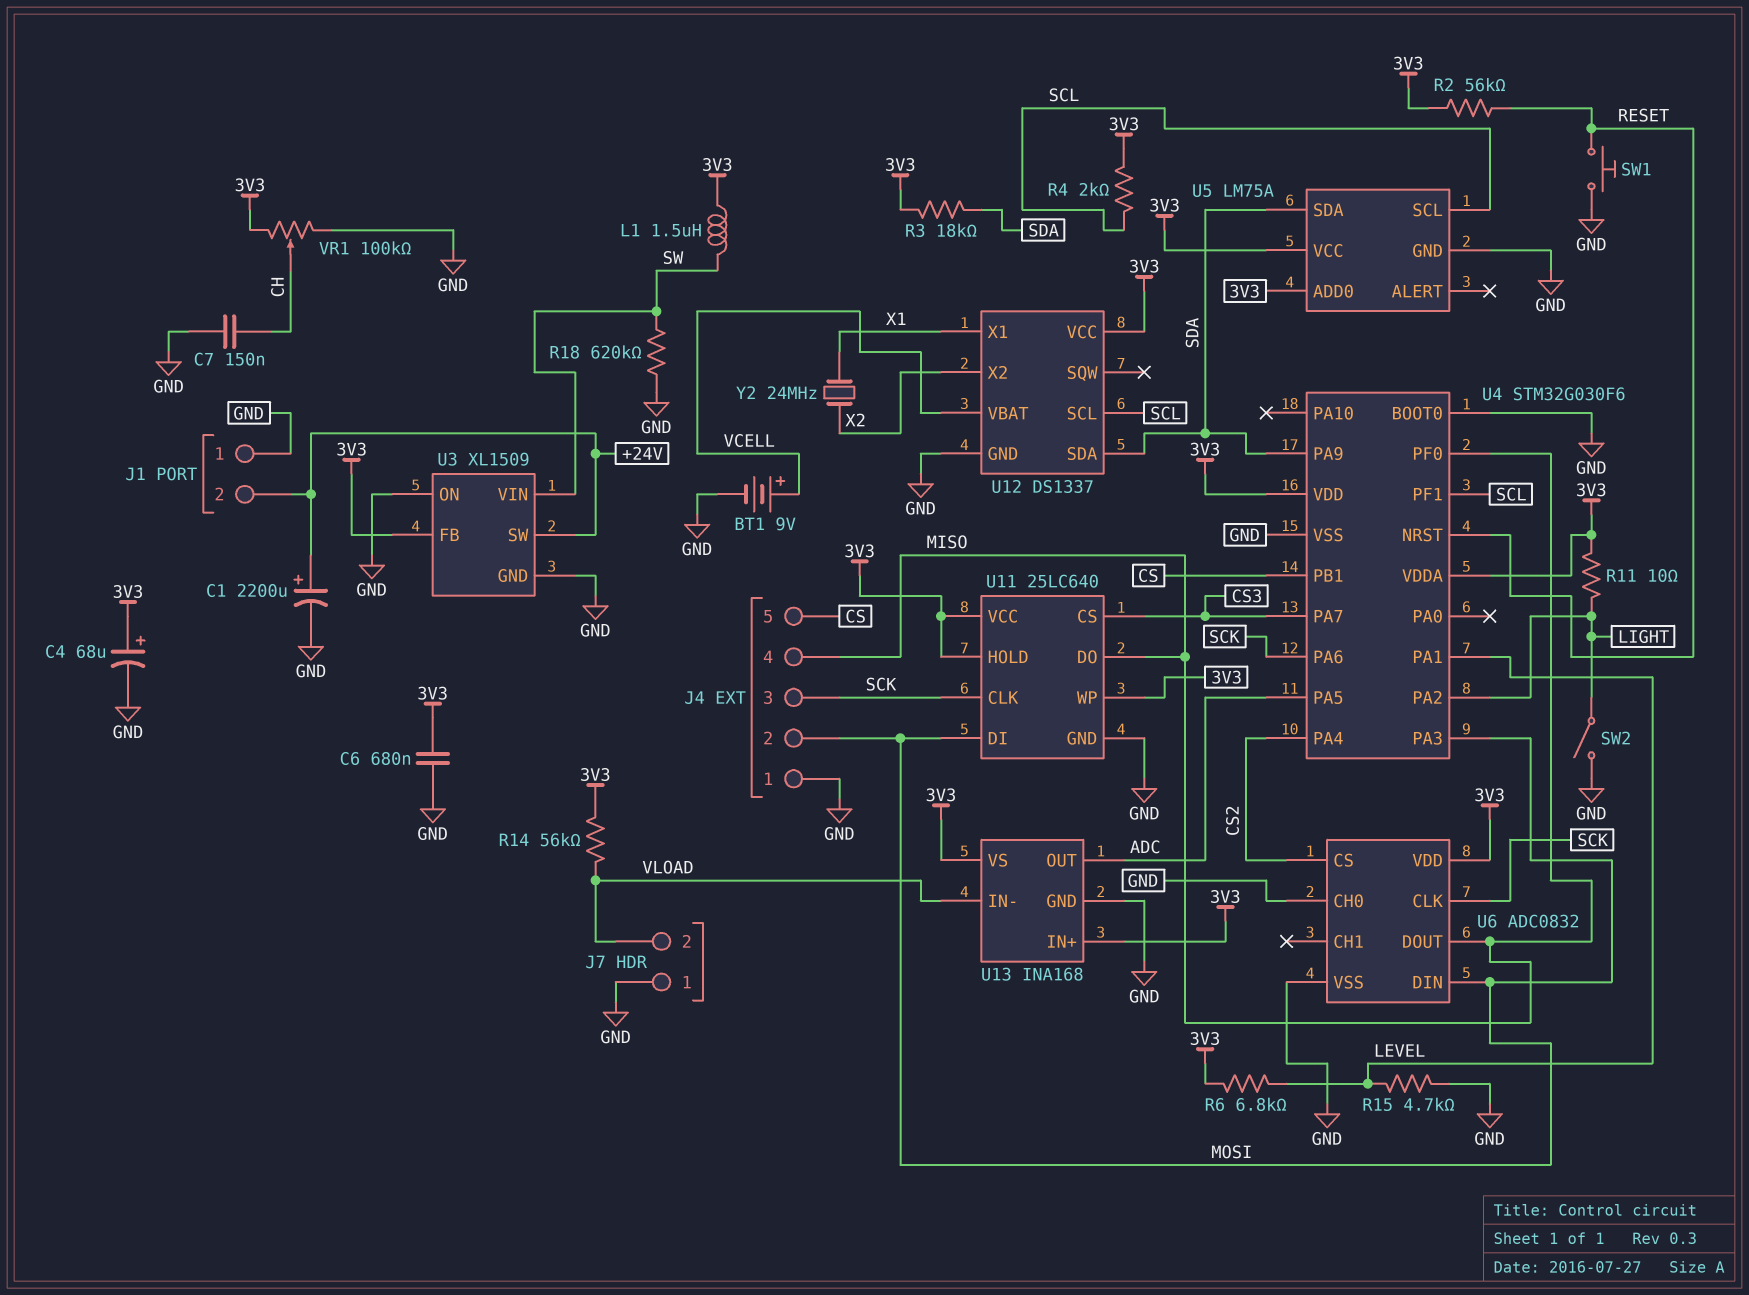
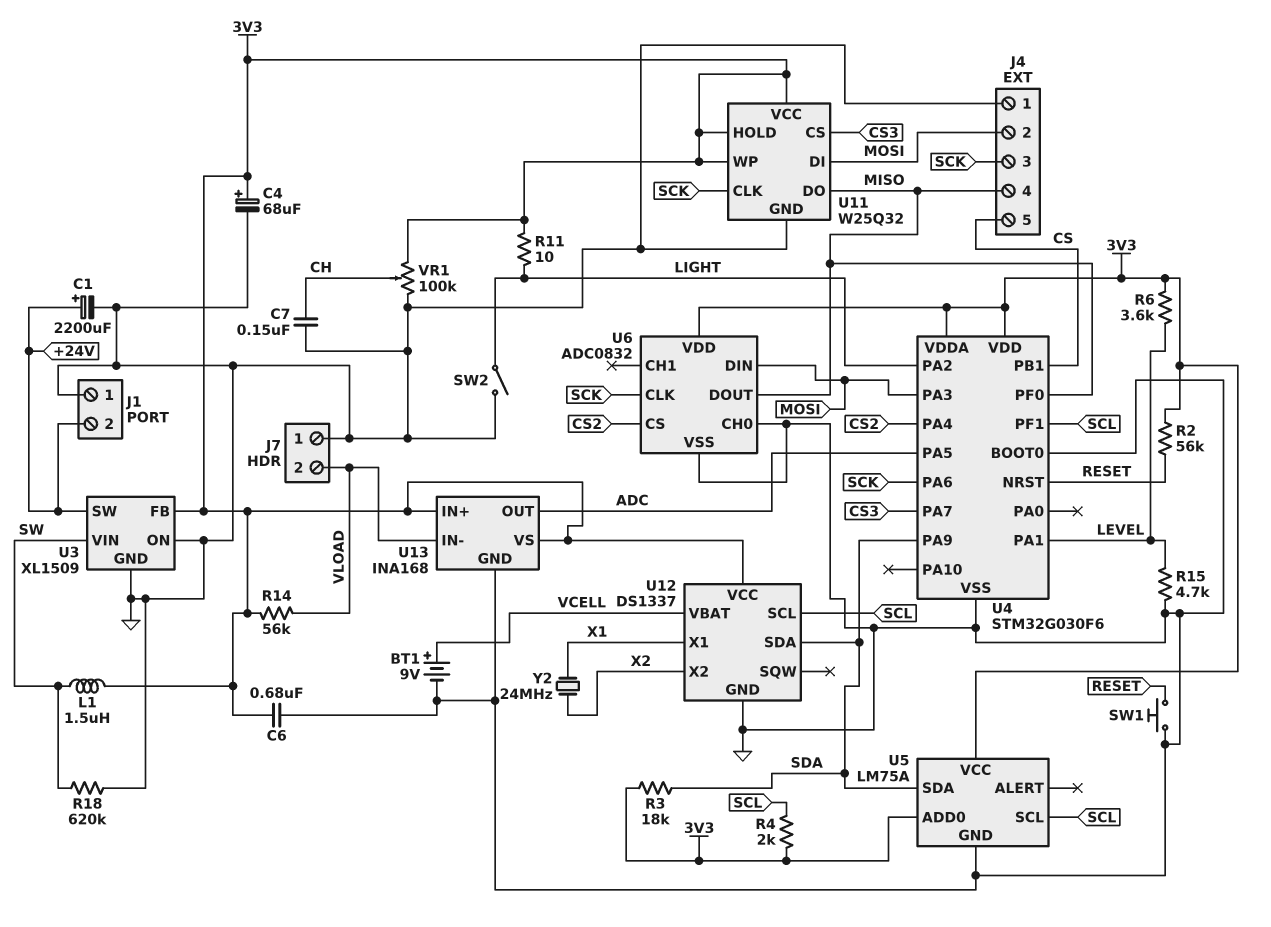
R6: 6.8k (3V3, LEVEL) -> 3.6k (3V3, LEVEL)
U11: 25LC640 -> W25Q32

